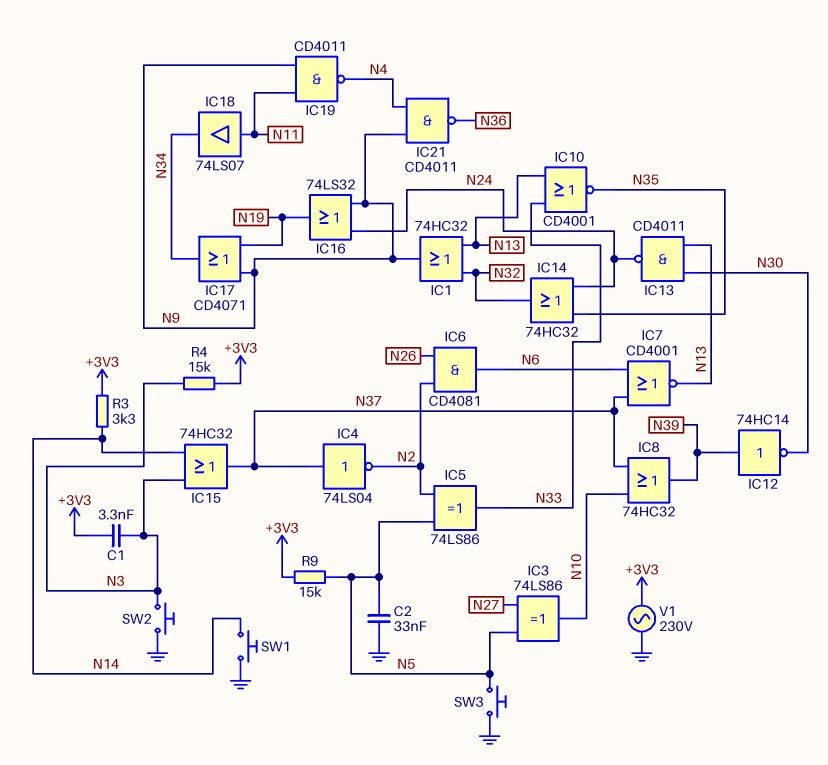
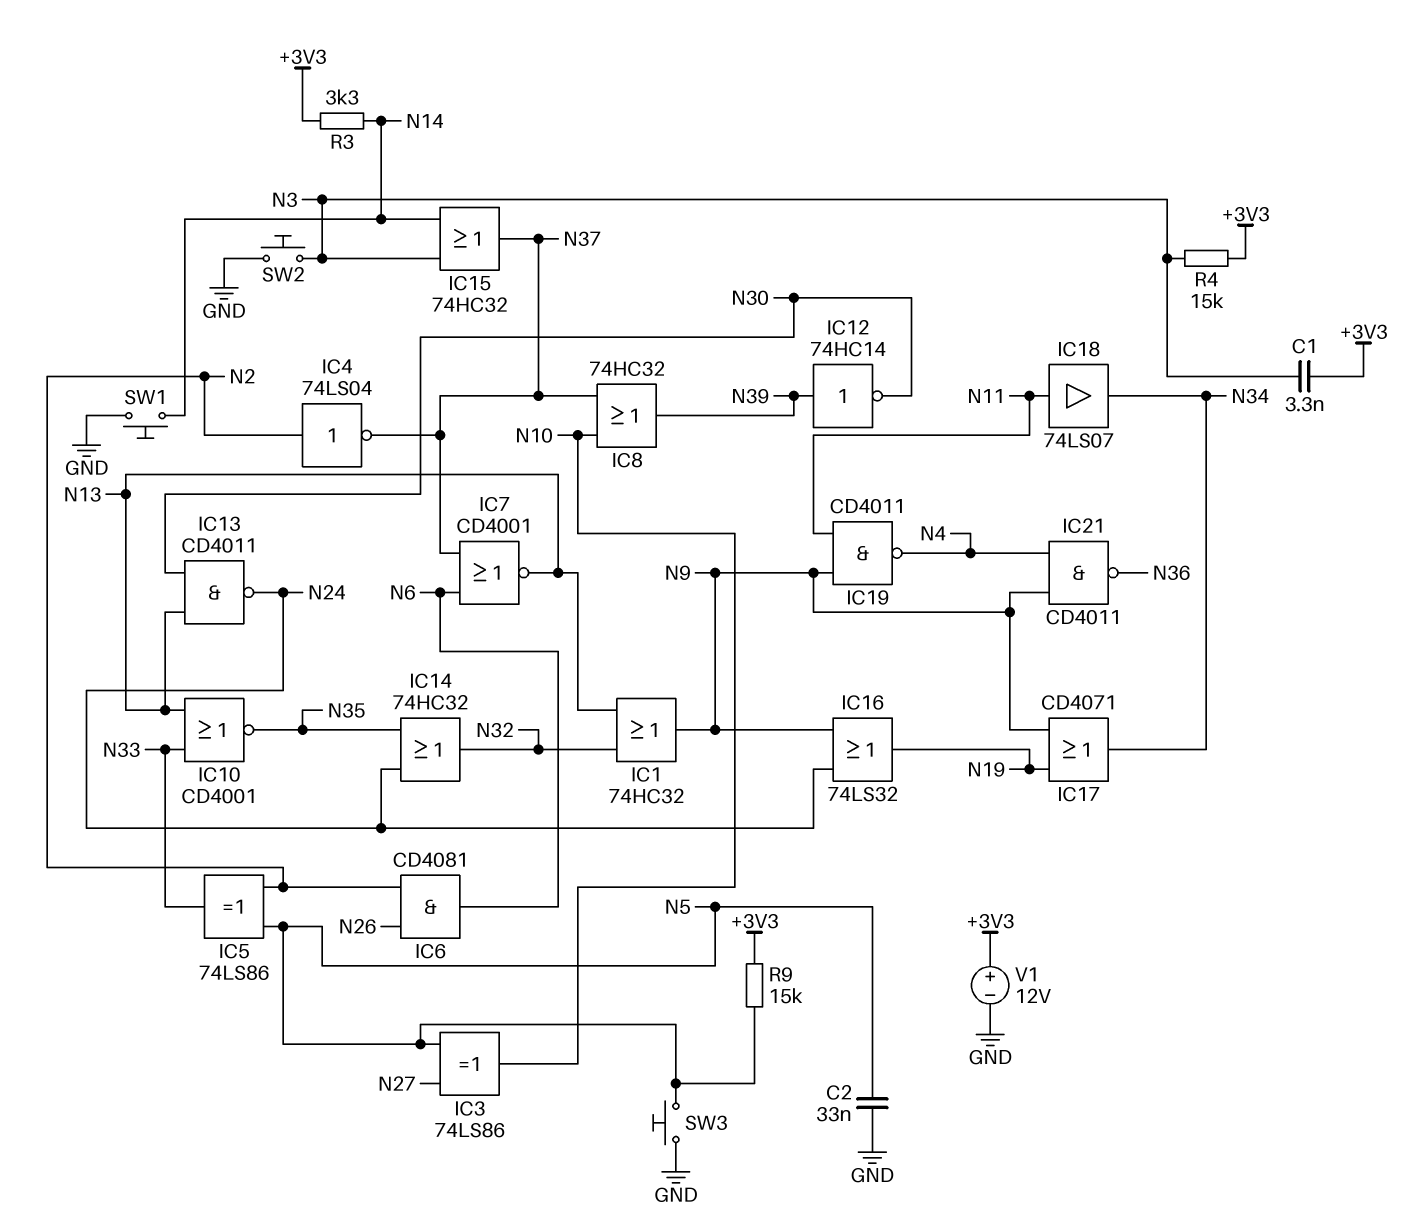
IC4: NOT 74LS04 (in N37, out N2) -> NOT 74LS04 (in N2, out N37)
V1: AC 230V (+3V3, GND) -> 12V (plus +3V3, minus GND)

